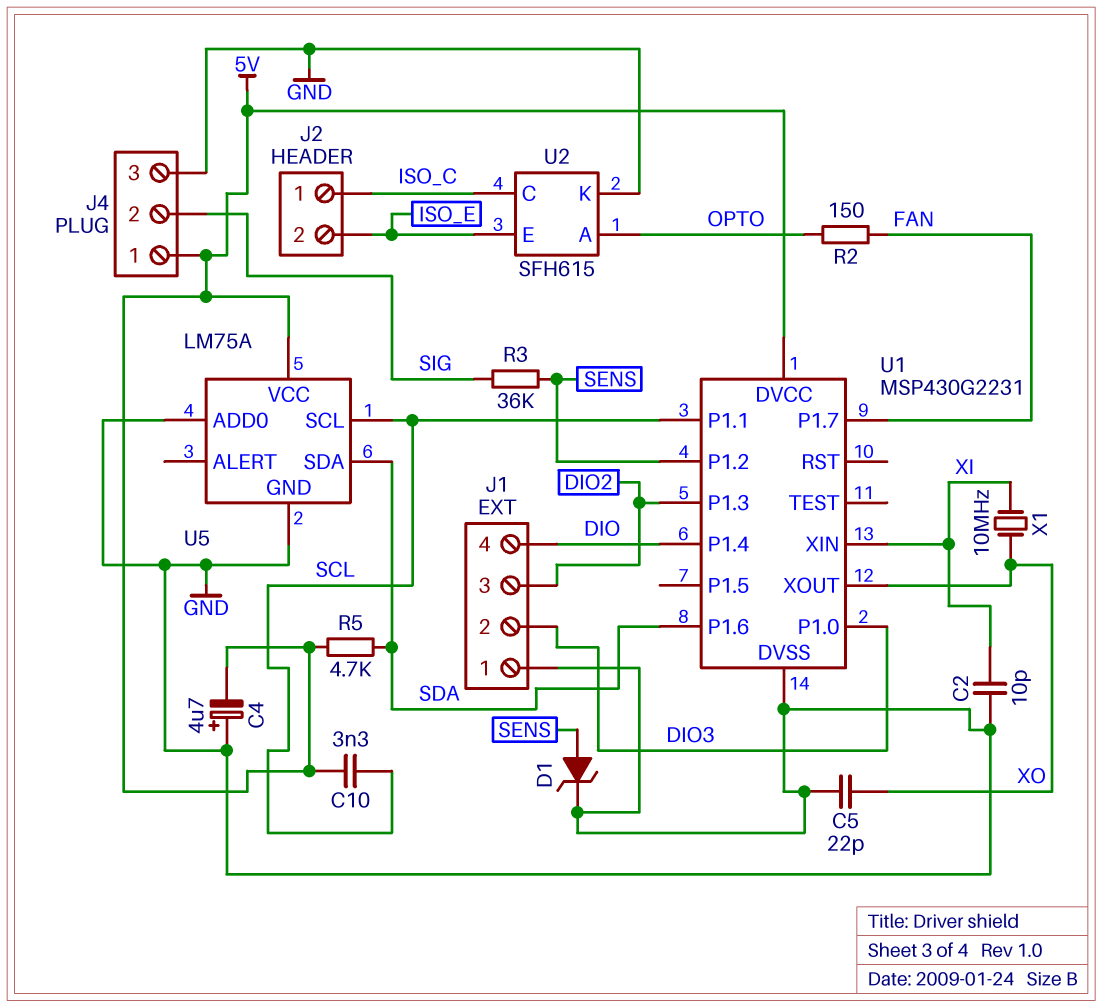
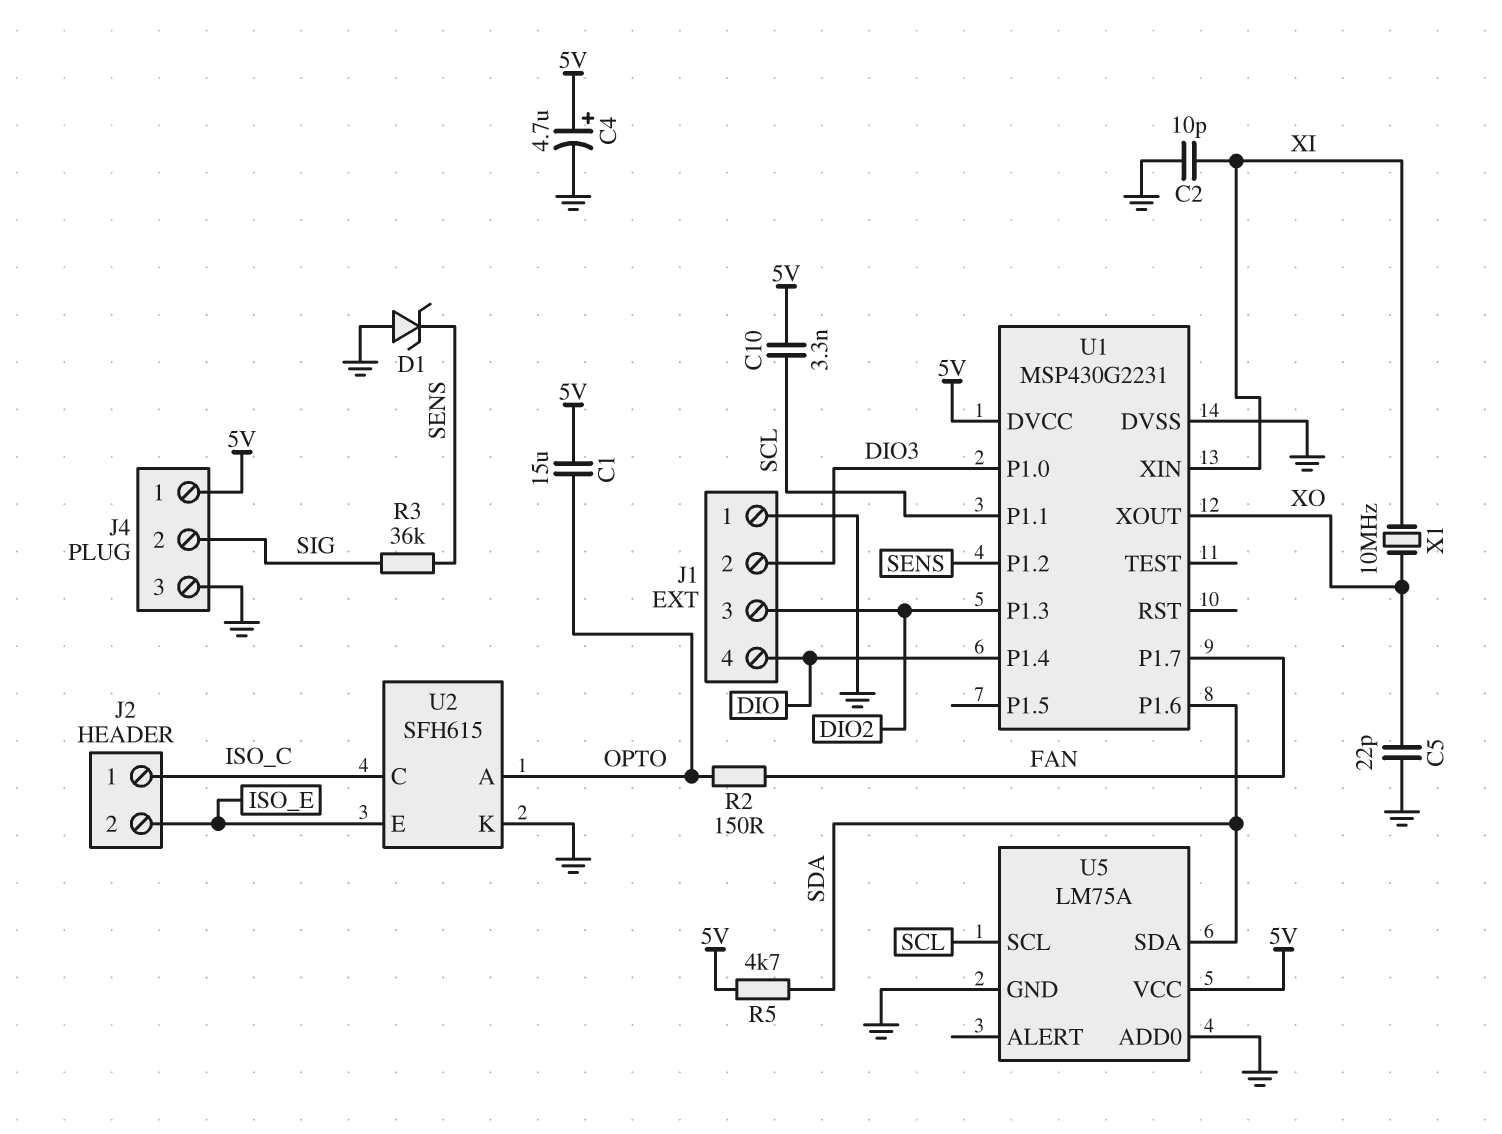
C1: none -> 15uF (5V, OPTO)
C4: 4.7uF (plus GND, minus 5V) -> 4.7uF (plus 5V, minus GND)
D1: zener (A SENS, K GND) -> zener (A GND, K SENS)

